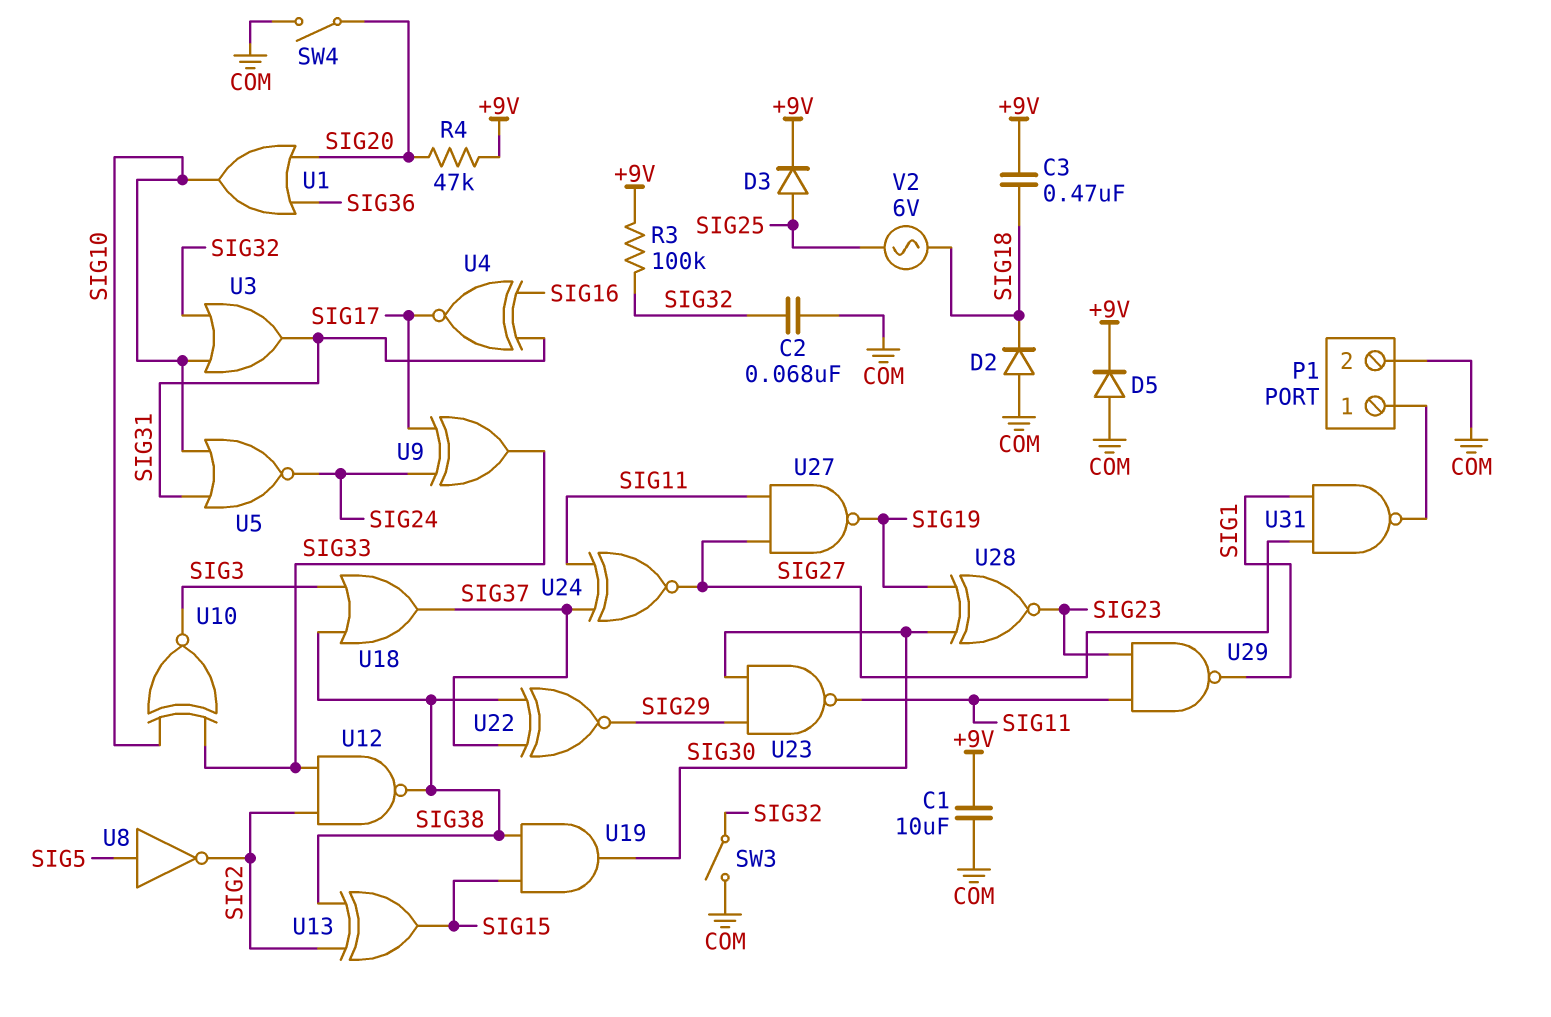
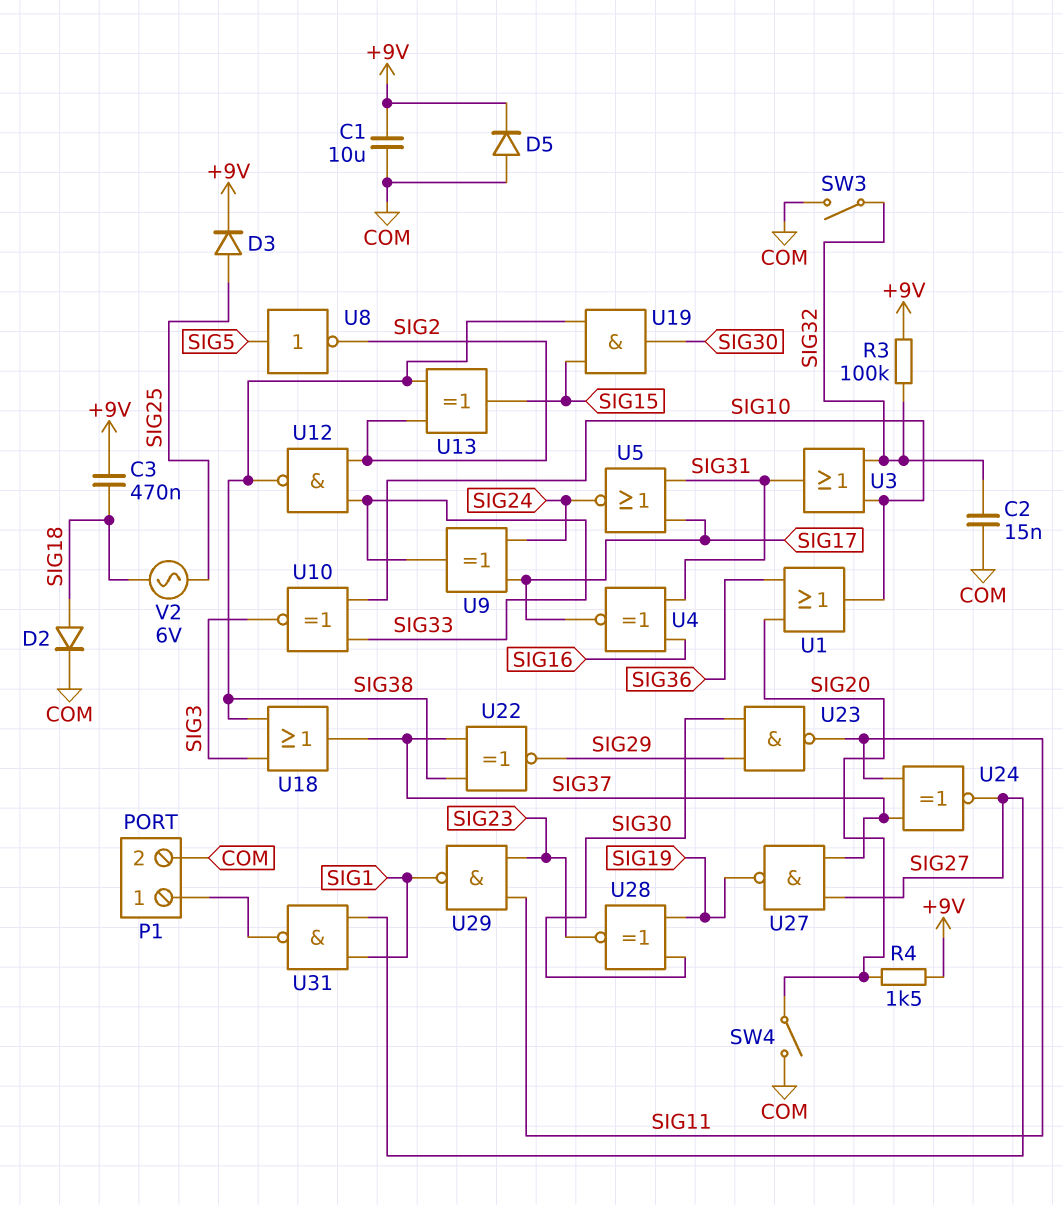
C2: 68nF (COM, SIG32) -> 15nF (COM, SIG32)
D2: diode (A COM, K SIG18) -> diode (A SIG18, K COM)
R4: 47k (+9V, SIG20) -> 1.5k (+9V, SIG20)
U5: NOR (in SIG10, in SIG31, out SIG24) -> NOR (in SIG17, in SIG31, out SIG24)
U27: NAND (in SIG11, in SIG27, out SIG19) -> NAND (in SIG27, in SIG37, out SIG19)

